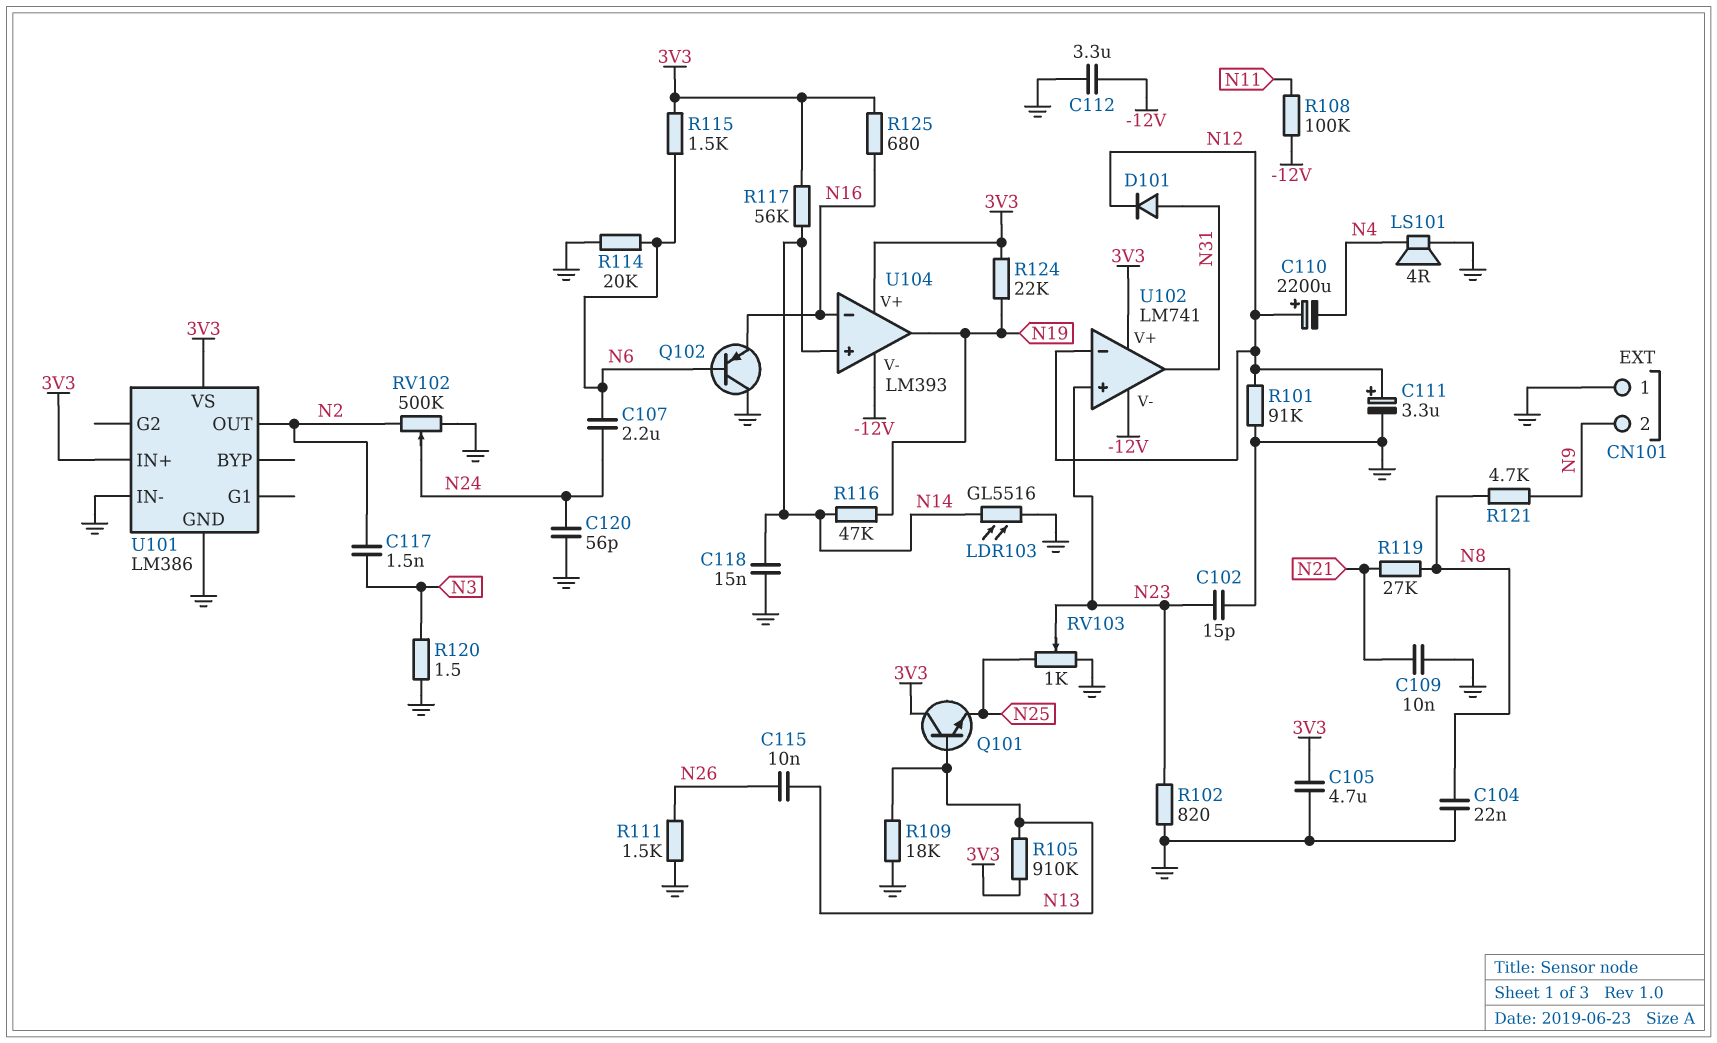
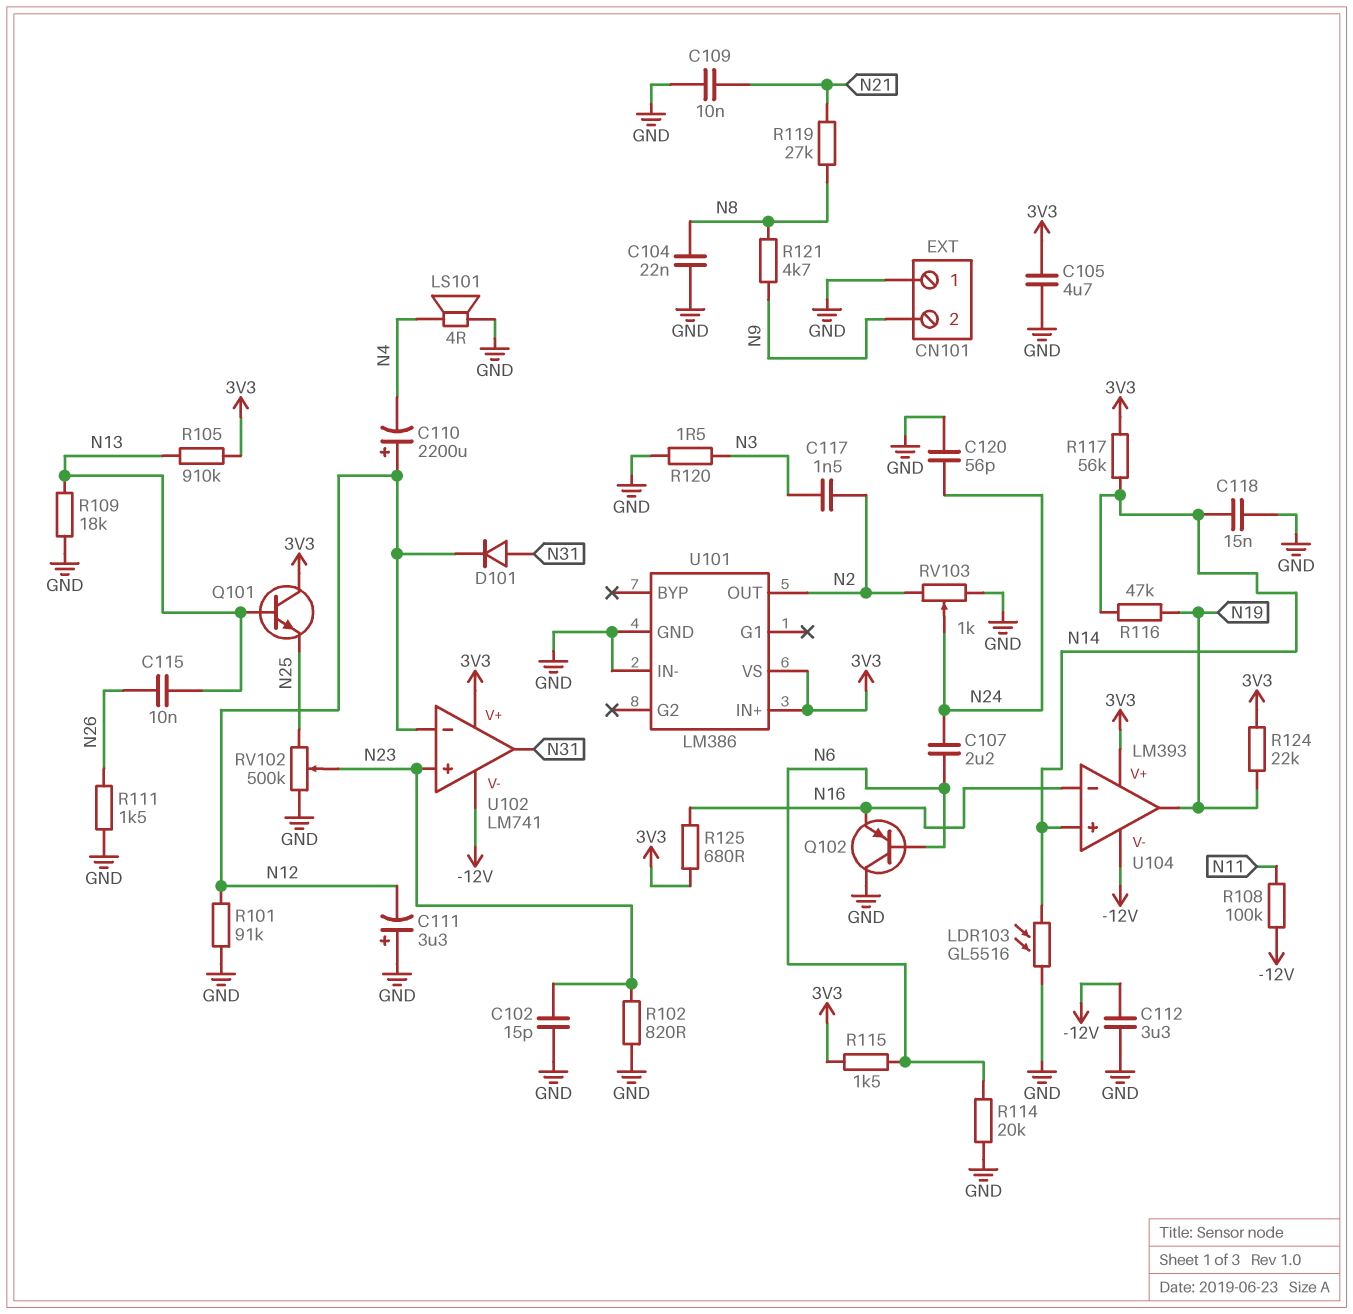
C111: 3.3uF (plus N12, minus GND) -> 3.3uF (plus GND, minus N12)
RV102: 500k (GND, N2, wiper N24) -> 500k (GND, N25, wiper N23)
RV103: 1k (GND, N25, wiper N23) -> 1k (GND, N2, wiper N24)

